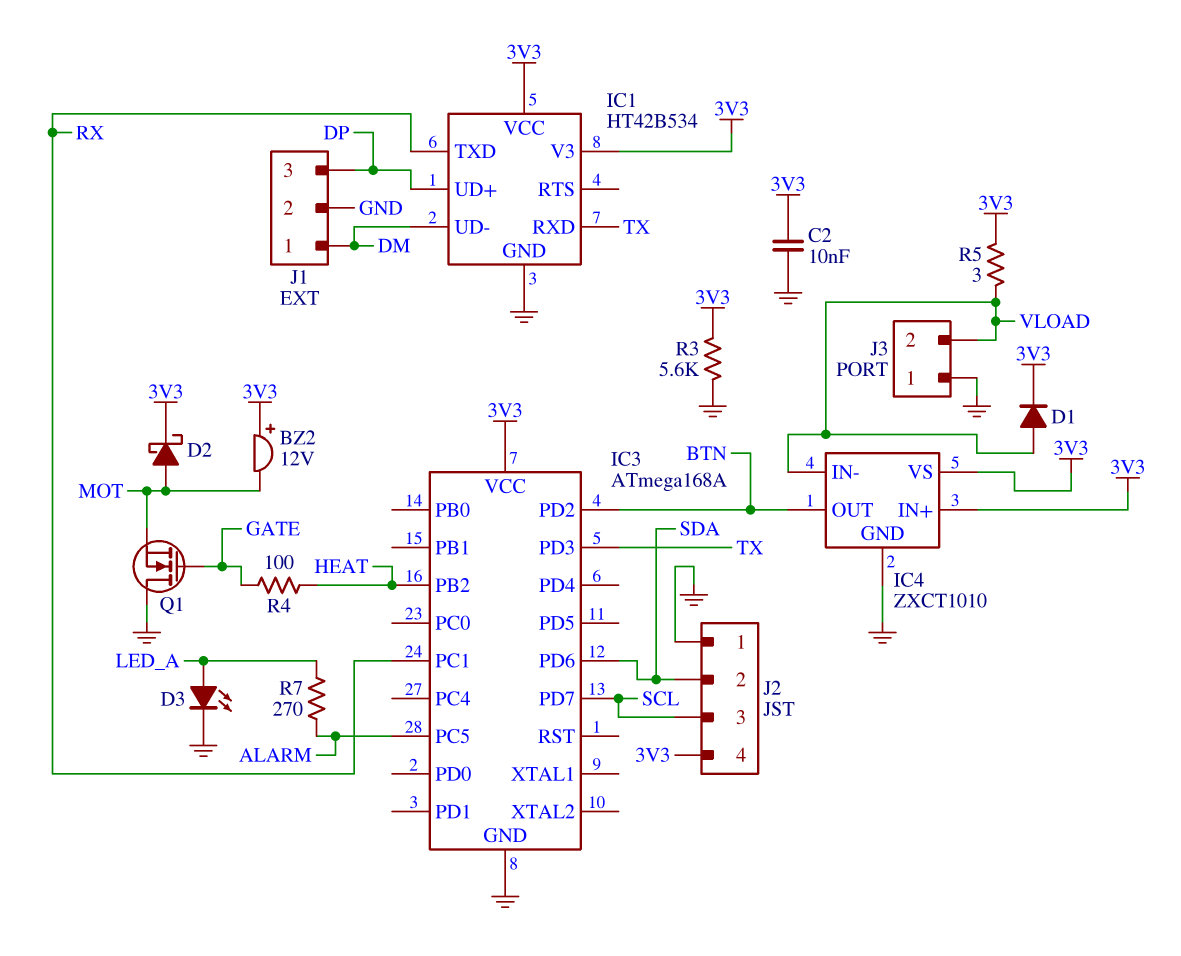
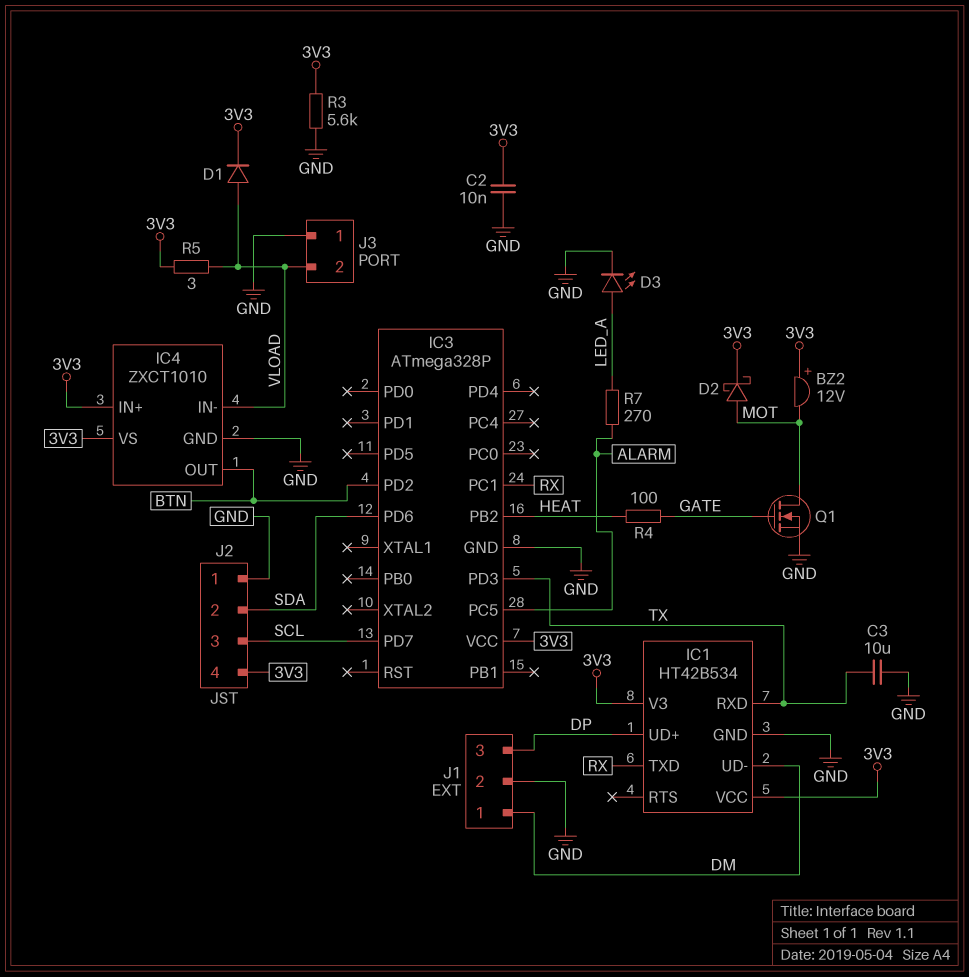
C3: none -> 10uF (GND, TX)
IC3: ATmega168A -> ATmega328P
Q1: NMOS (G GATE, D GND, S MOT) -> NMOS (G GATE, D MOT, S GND)

